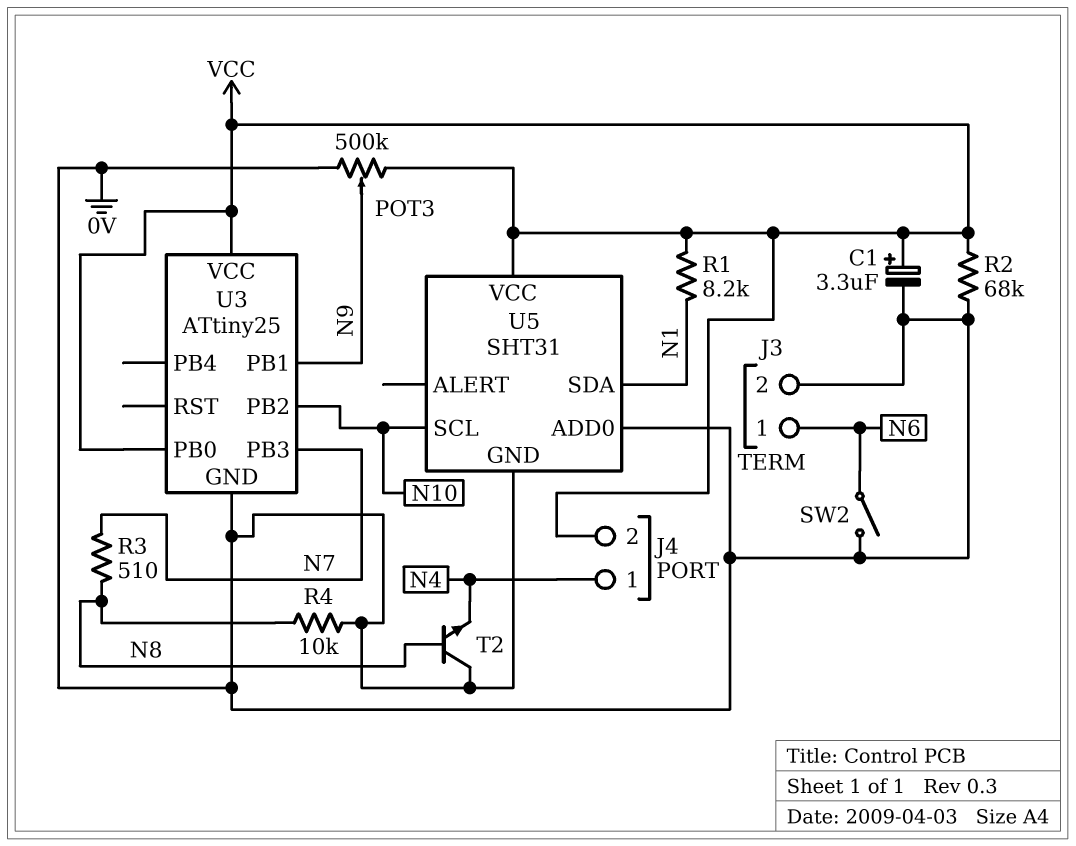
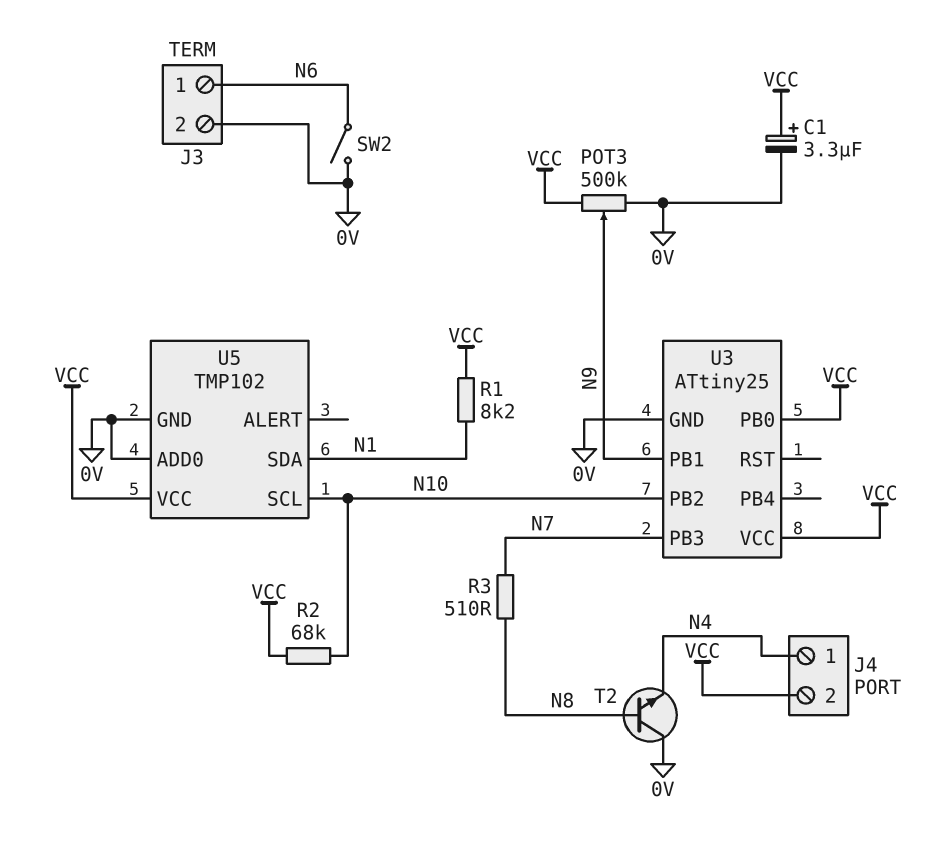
R2: 68k (0V, VCC) -> 68k (N10, VCC)
R4: 10k (0V, N8) -> none
U5: SHT31 -> TMP102

